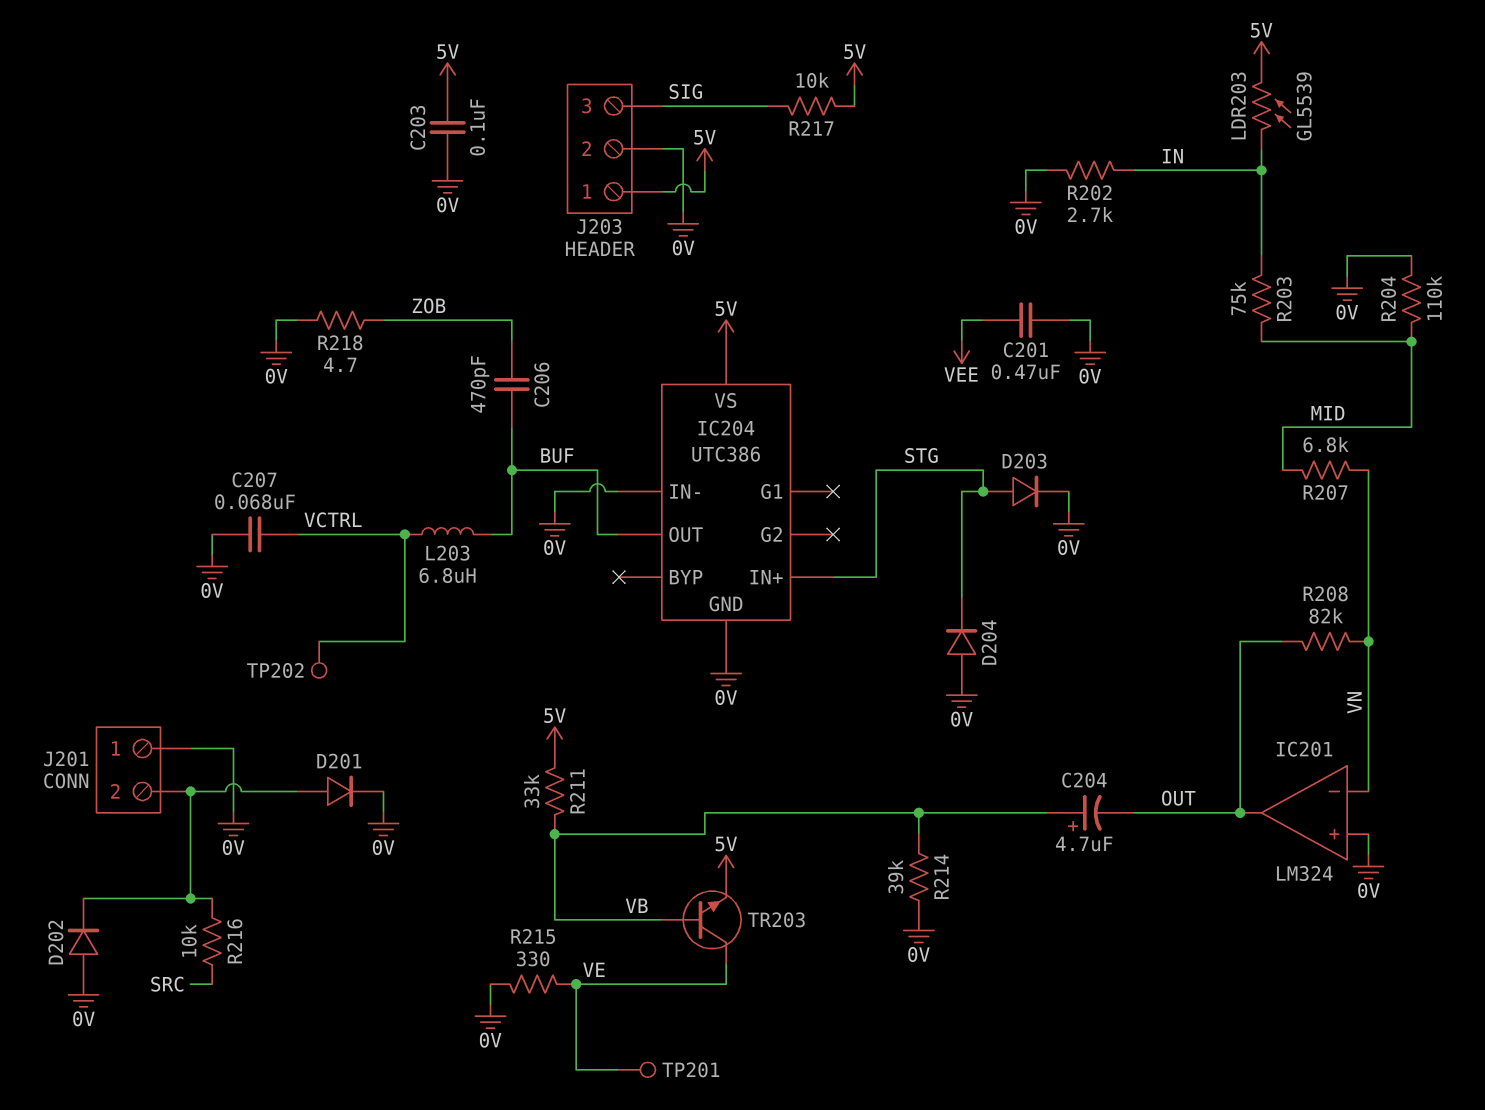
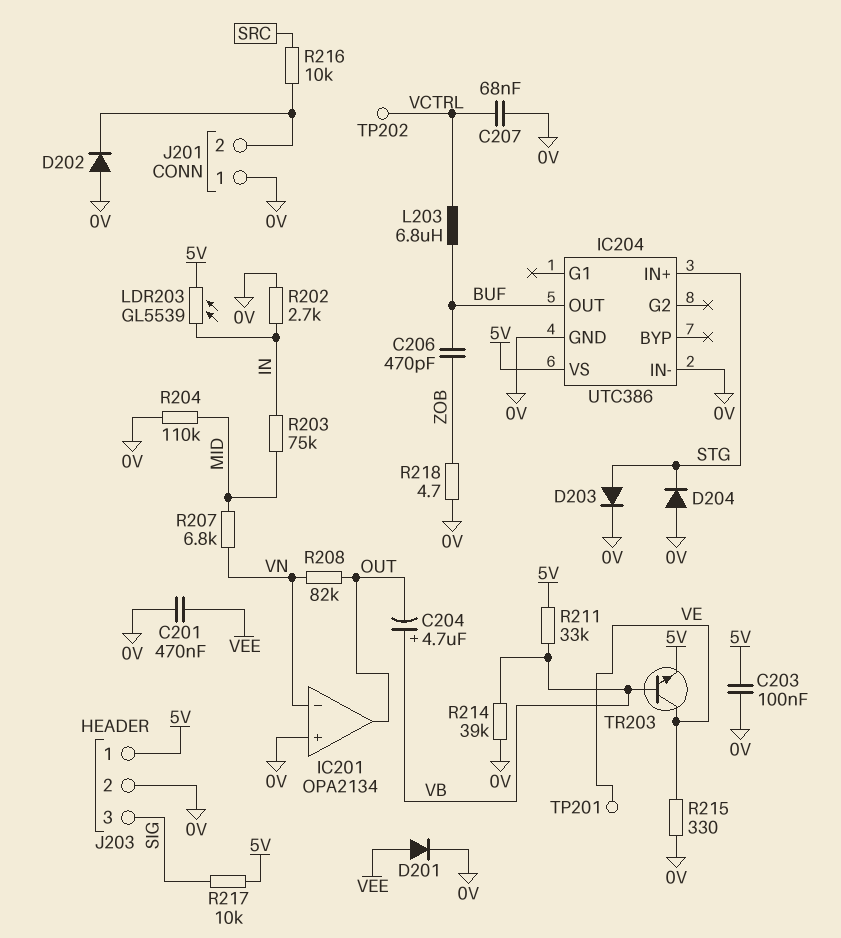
D201: diode (A J201/2, K 0V) -> diode (A VEE, K 0V)
IC201: LM324 -> OPA2134

